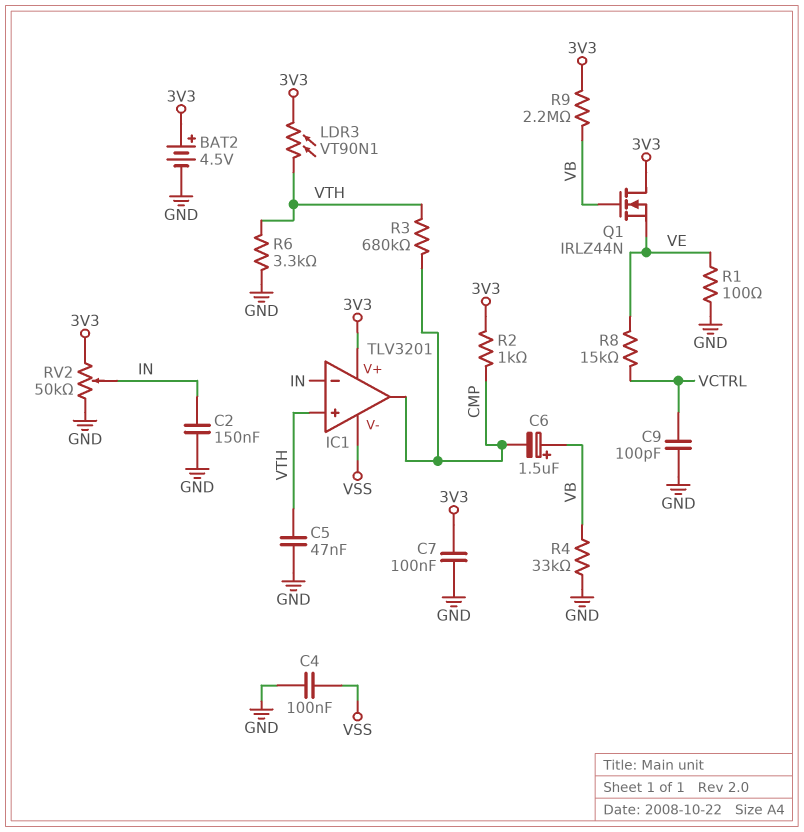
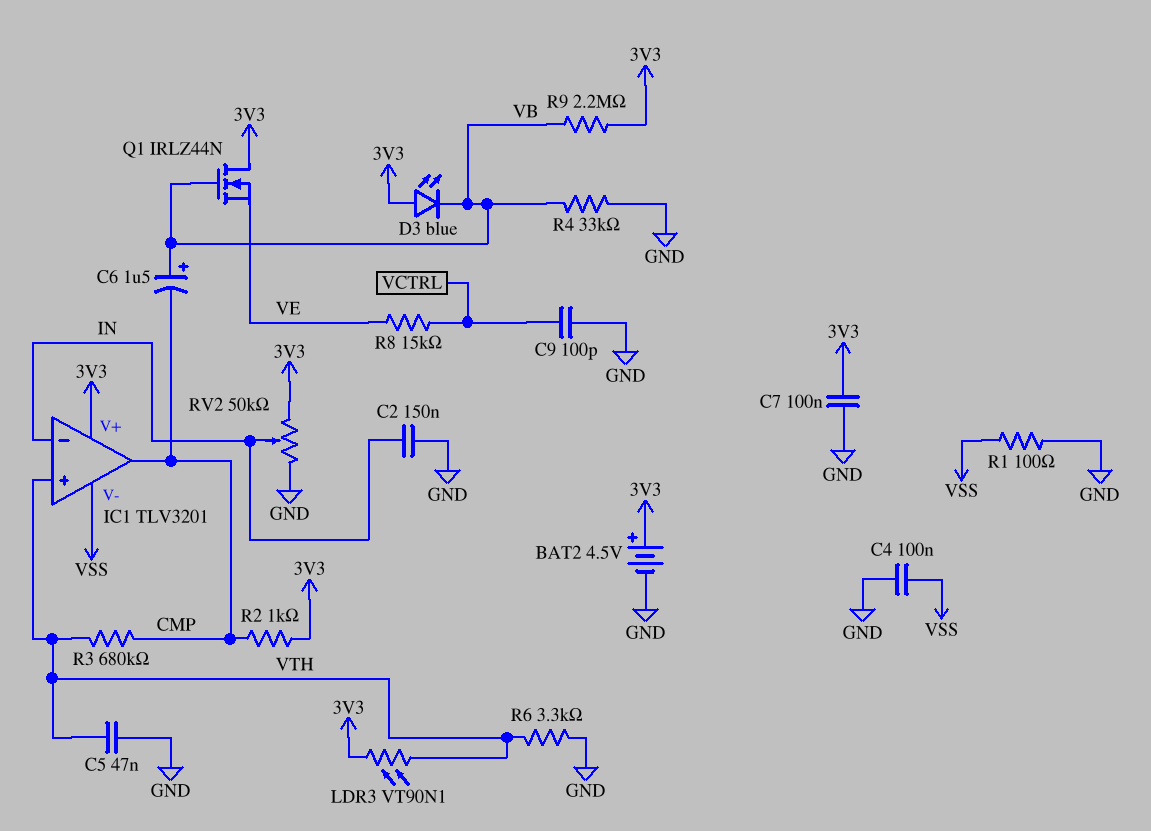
D3: none -> LED blue (A 3V3, K VB)
R1: 100 (GND, VE) -> 100 (GND, VSS)

